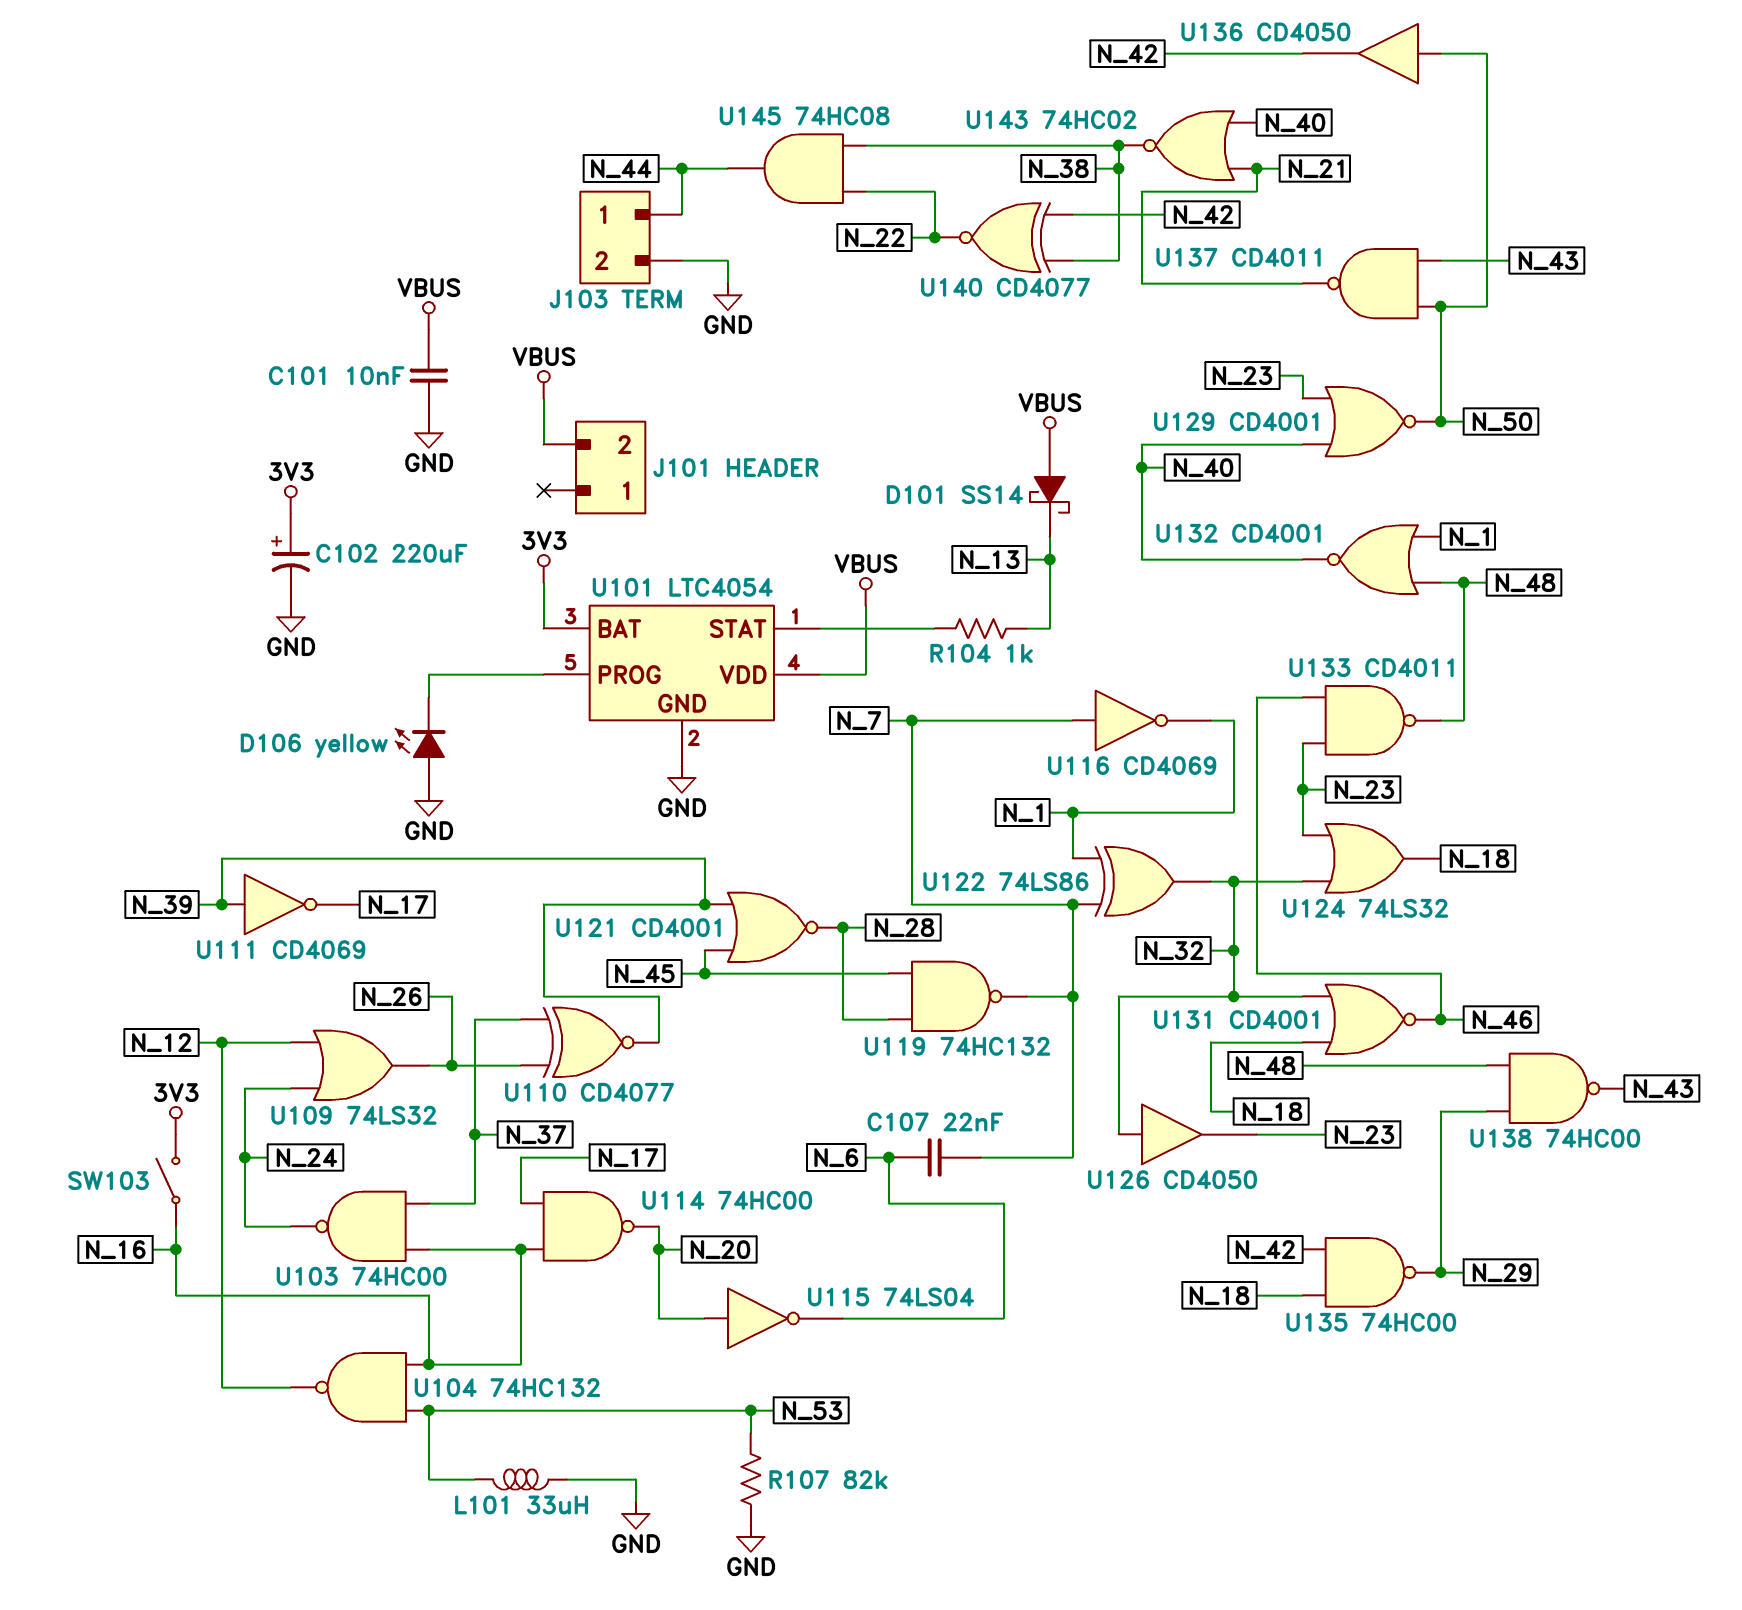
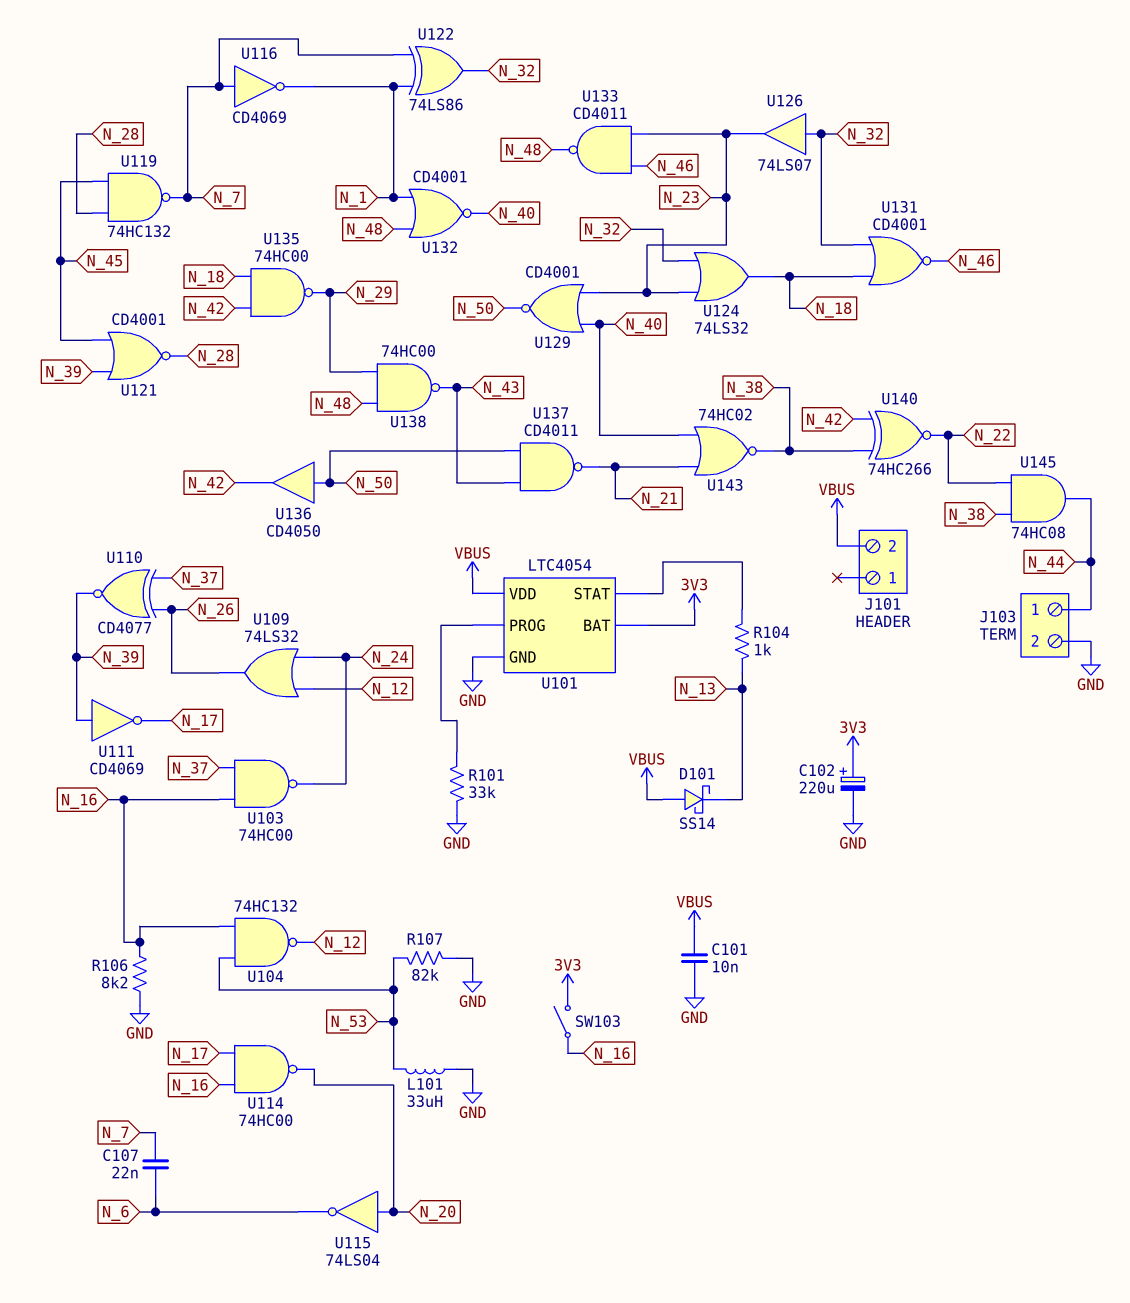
D106: LED yellow (A GND, K U101/PROG) -> none
R101: none -> 33k (GND, U101/PROG)
R106: none -> 8.2k (GND, N_16)
U126: buffer CD4050 (in N_32, out N_23) -> buffer 74LS07 (in N_32, out N_23)
U140: XNOR CD4077 (in N_38, in N_42, out N_22) -> XNOR 74HC266 (in N_38, in N_42, out N_22)

